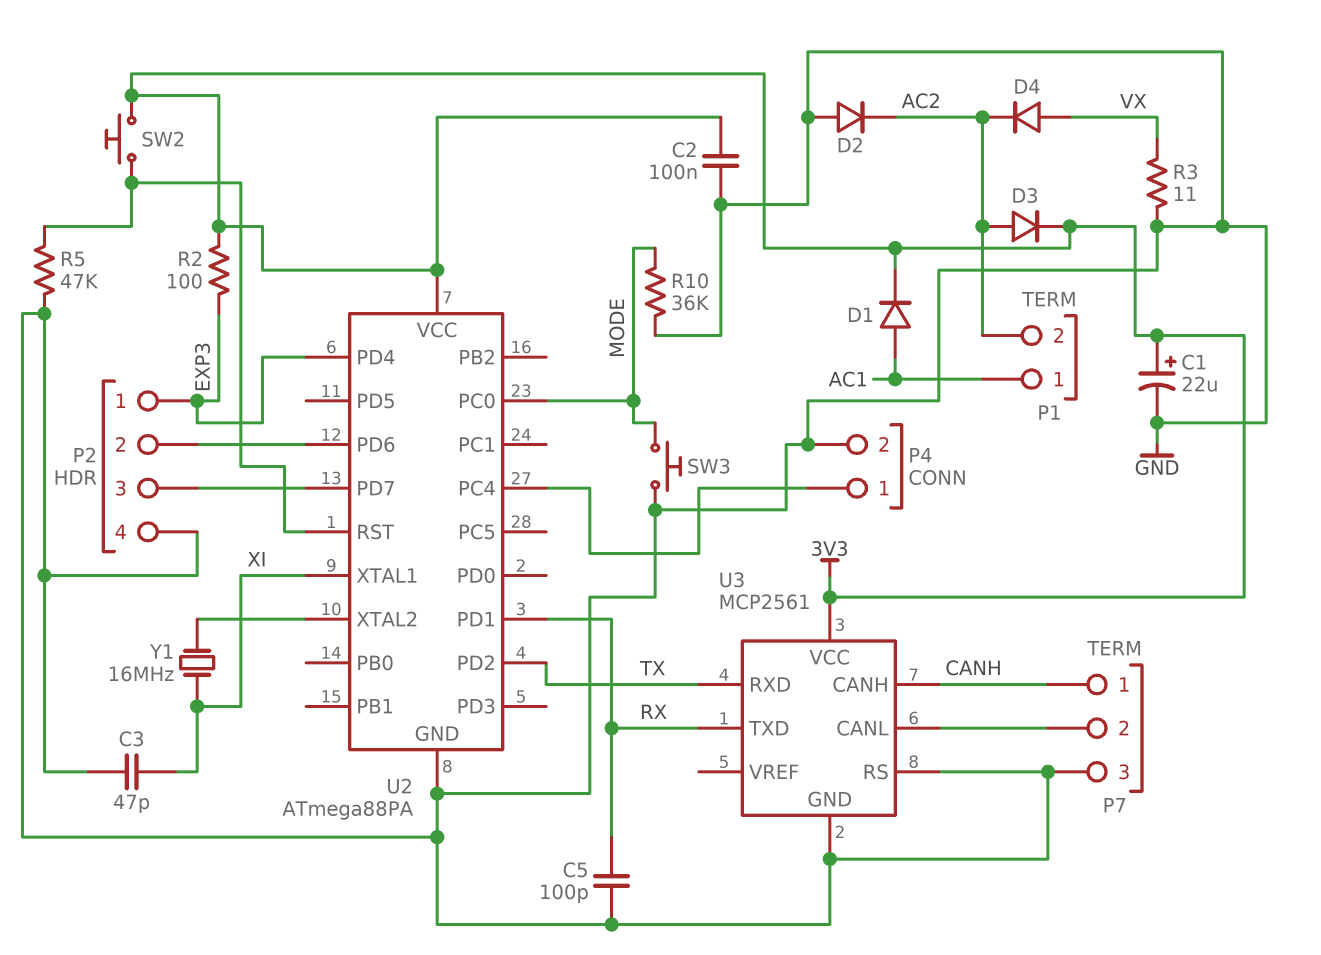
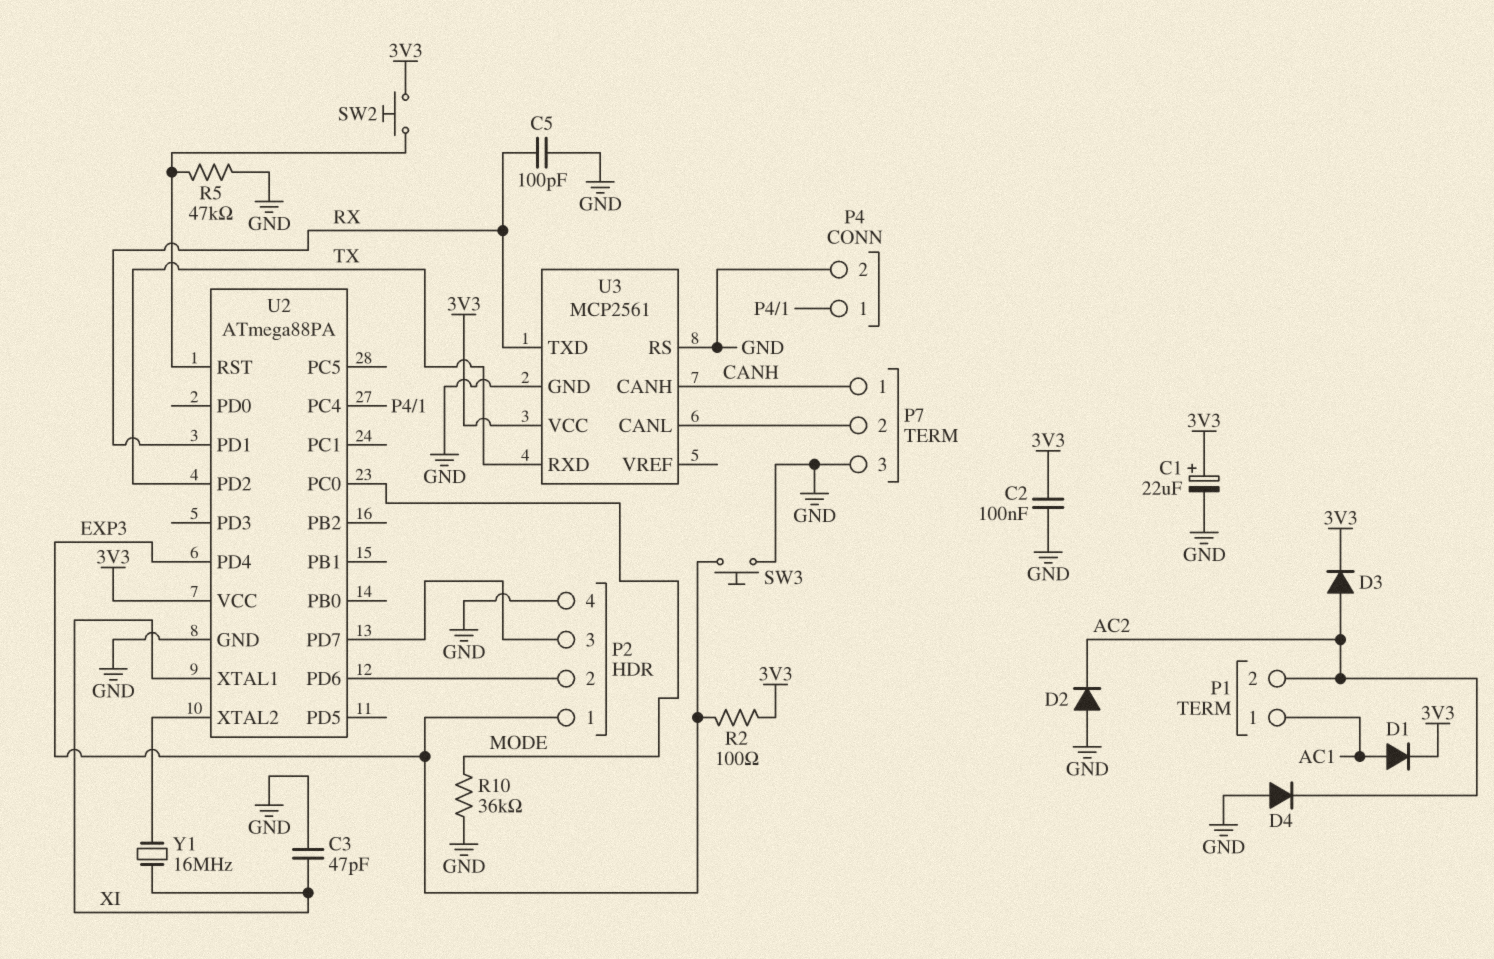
D4: diode (A VX, K AC2) -> diode (A GND, K AC2)
R3: 11 (GND, VX) -> none
SW3: button (GND, MODE) -> button (EXP3, GND)

